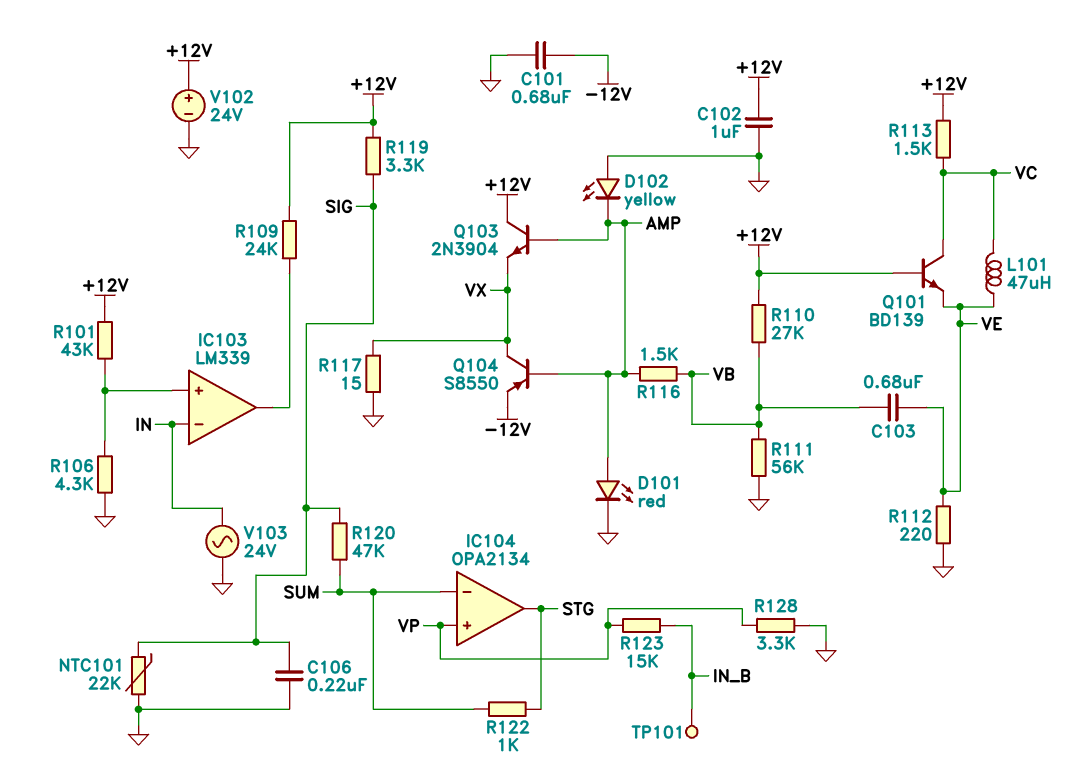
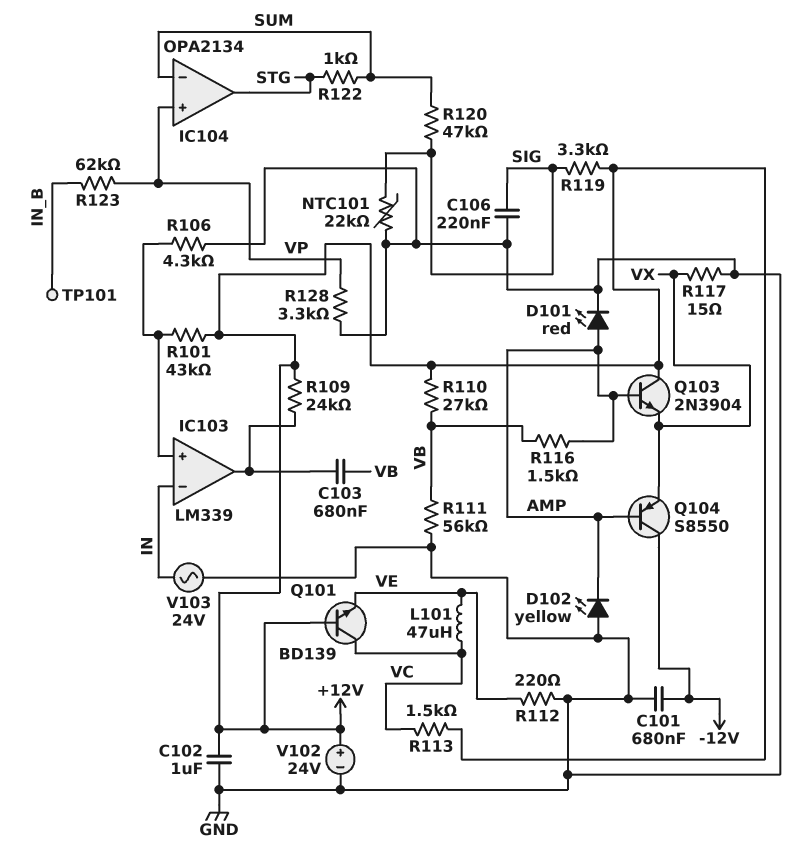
C103: 680nF (VB, VE) -> 680nF (IC103/out, VB)
Q104: PNP S8550 (B AMP, C VX, E -12V) -> PNP S8550 (B AMP, C -12V, E VX)
R123: 15k (IN_B, VP) -> 62k (IN_B, VP)

